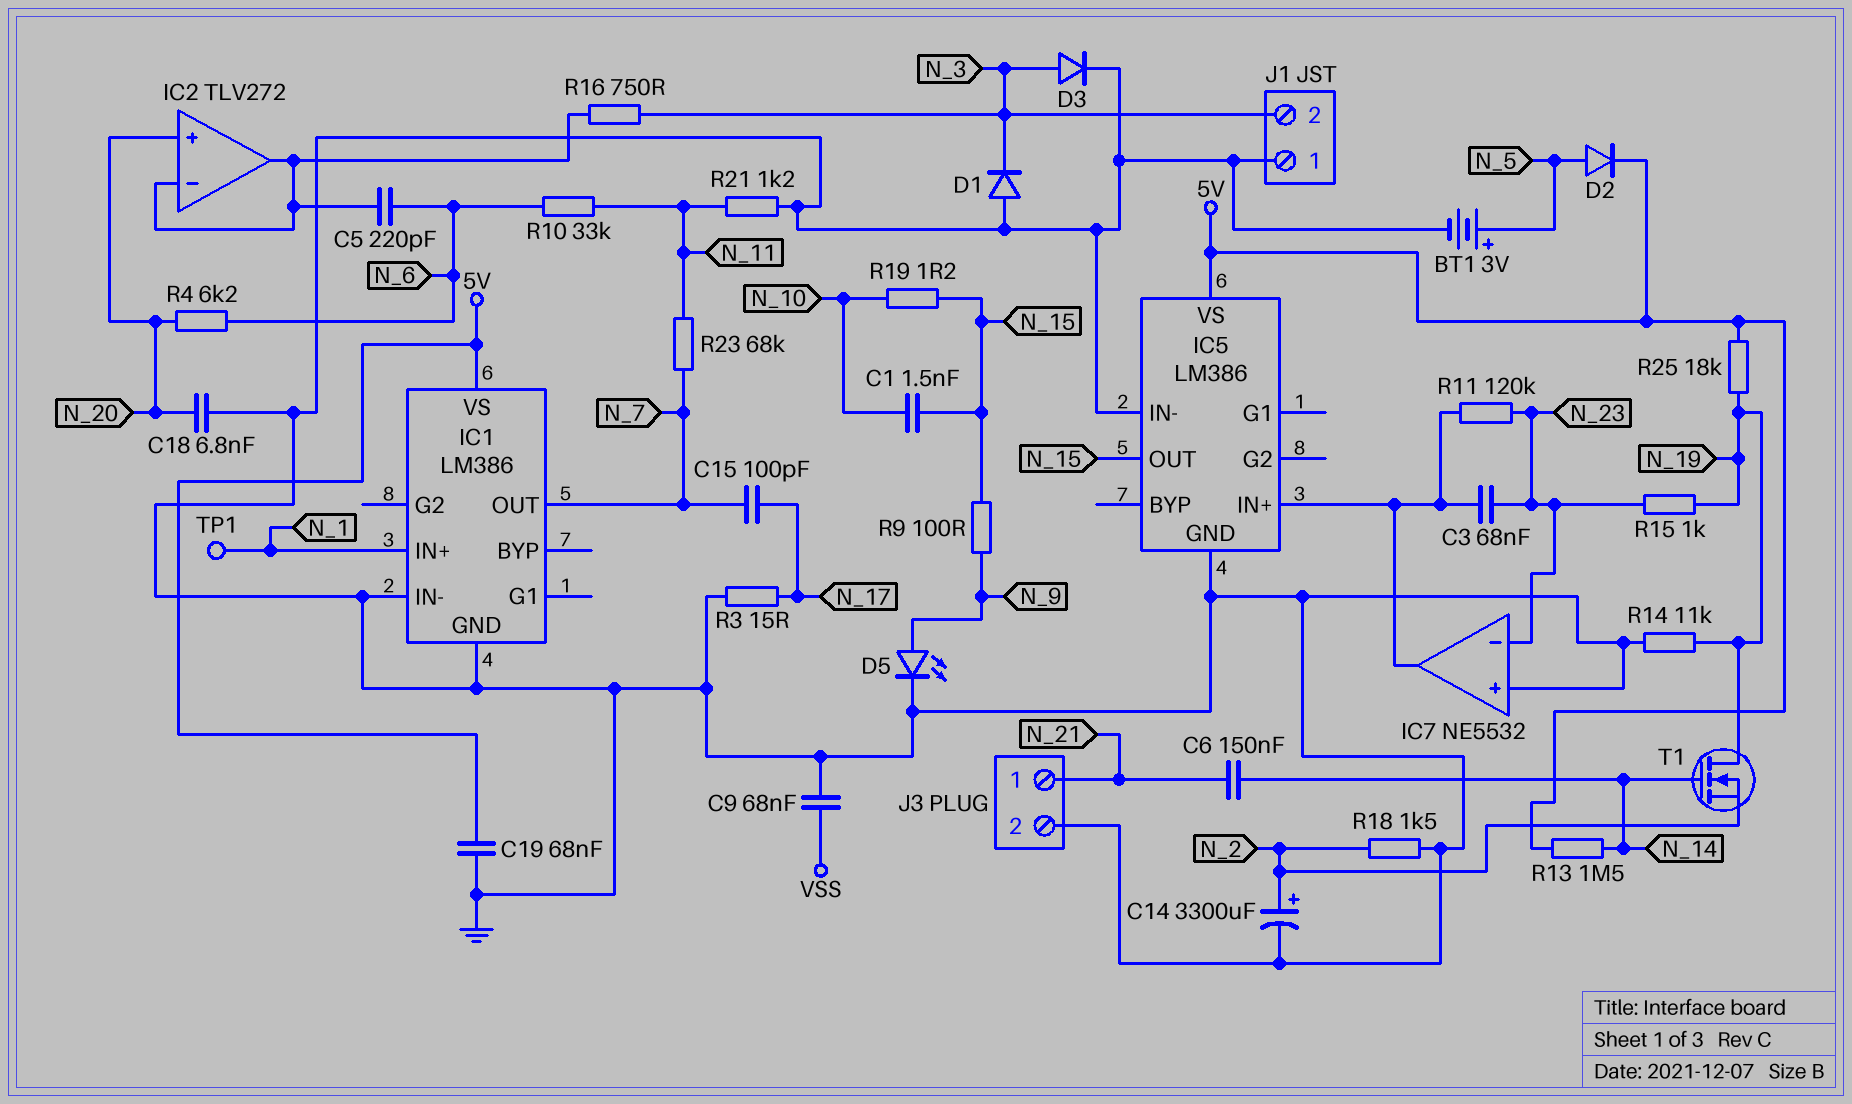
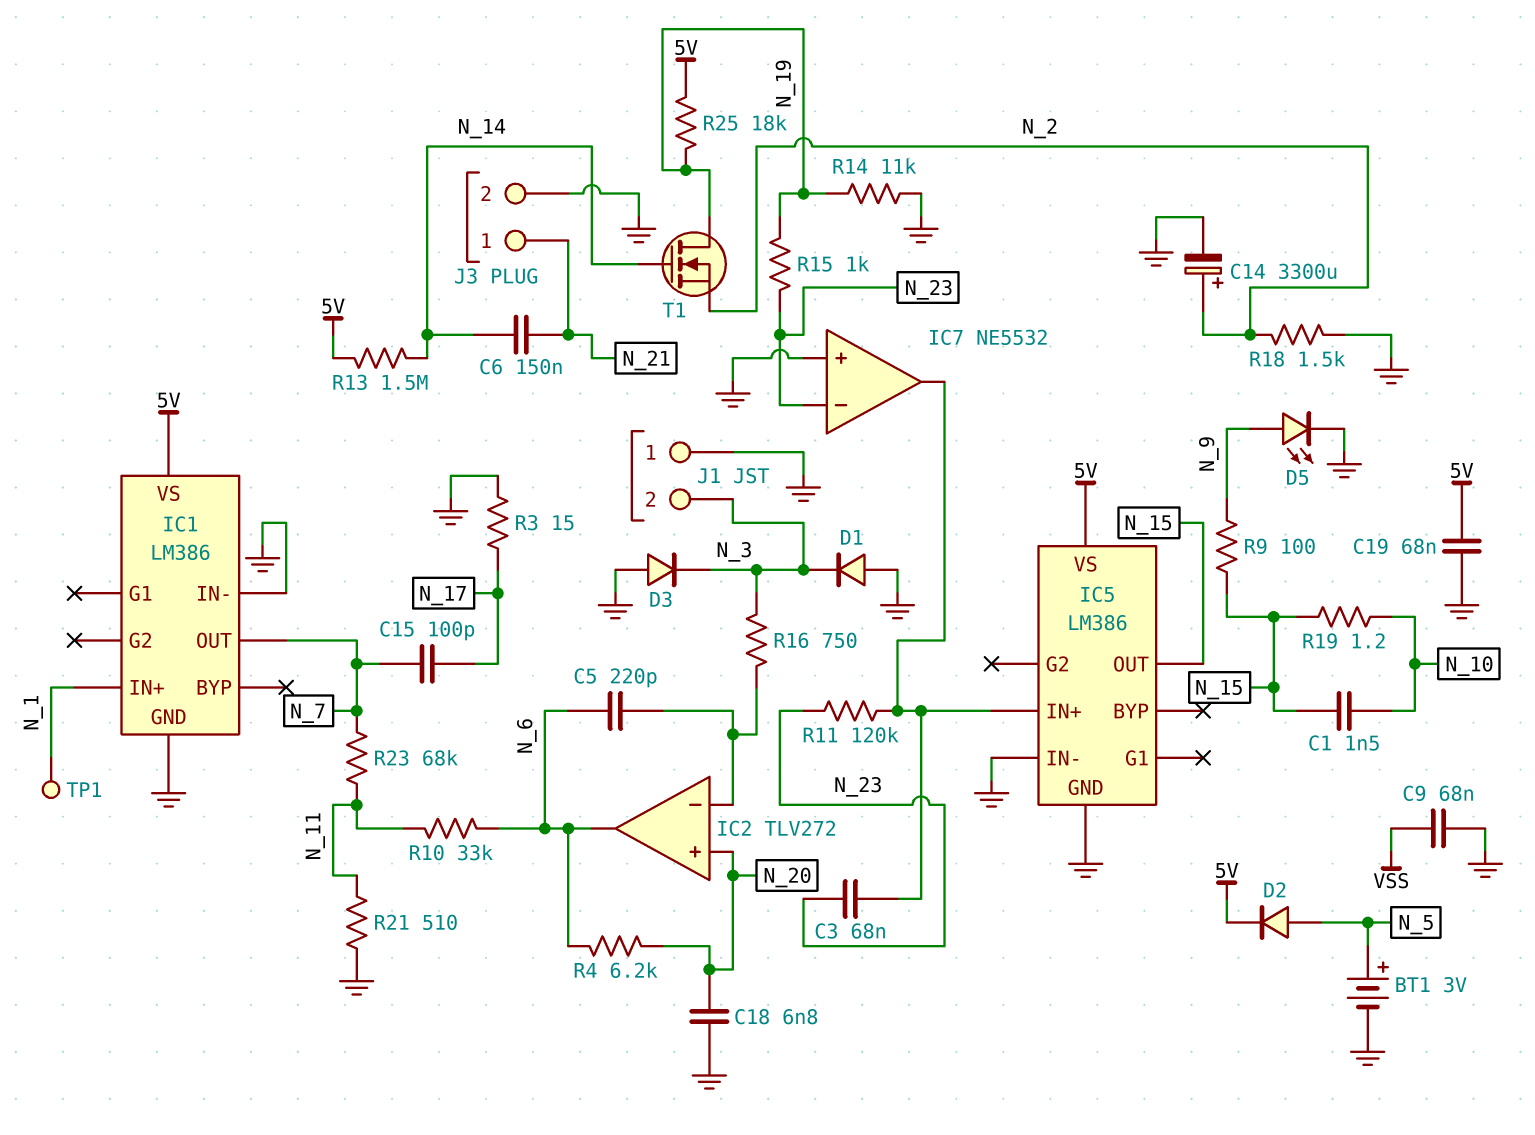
D3: diode (A N_3, K GND) -> diode (A GND, K N_3)
IC2 pin out: IC2/in- -> N_6
R21: 1.2k (GND, N_11) -> 510 (GND, N_11)

